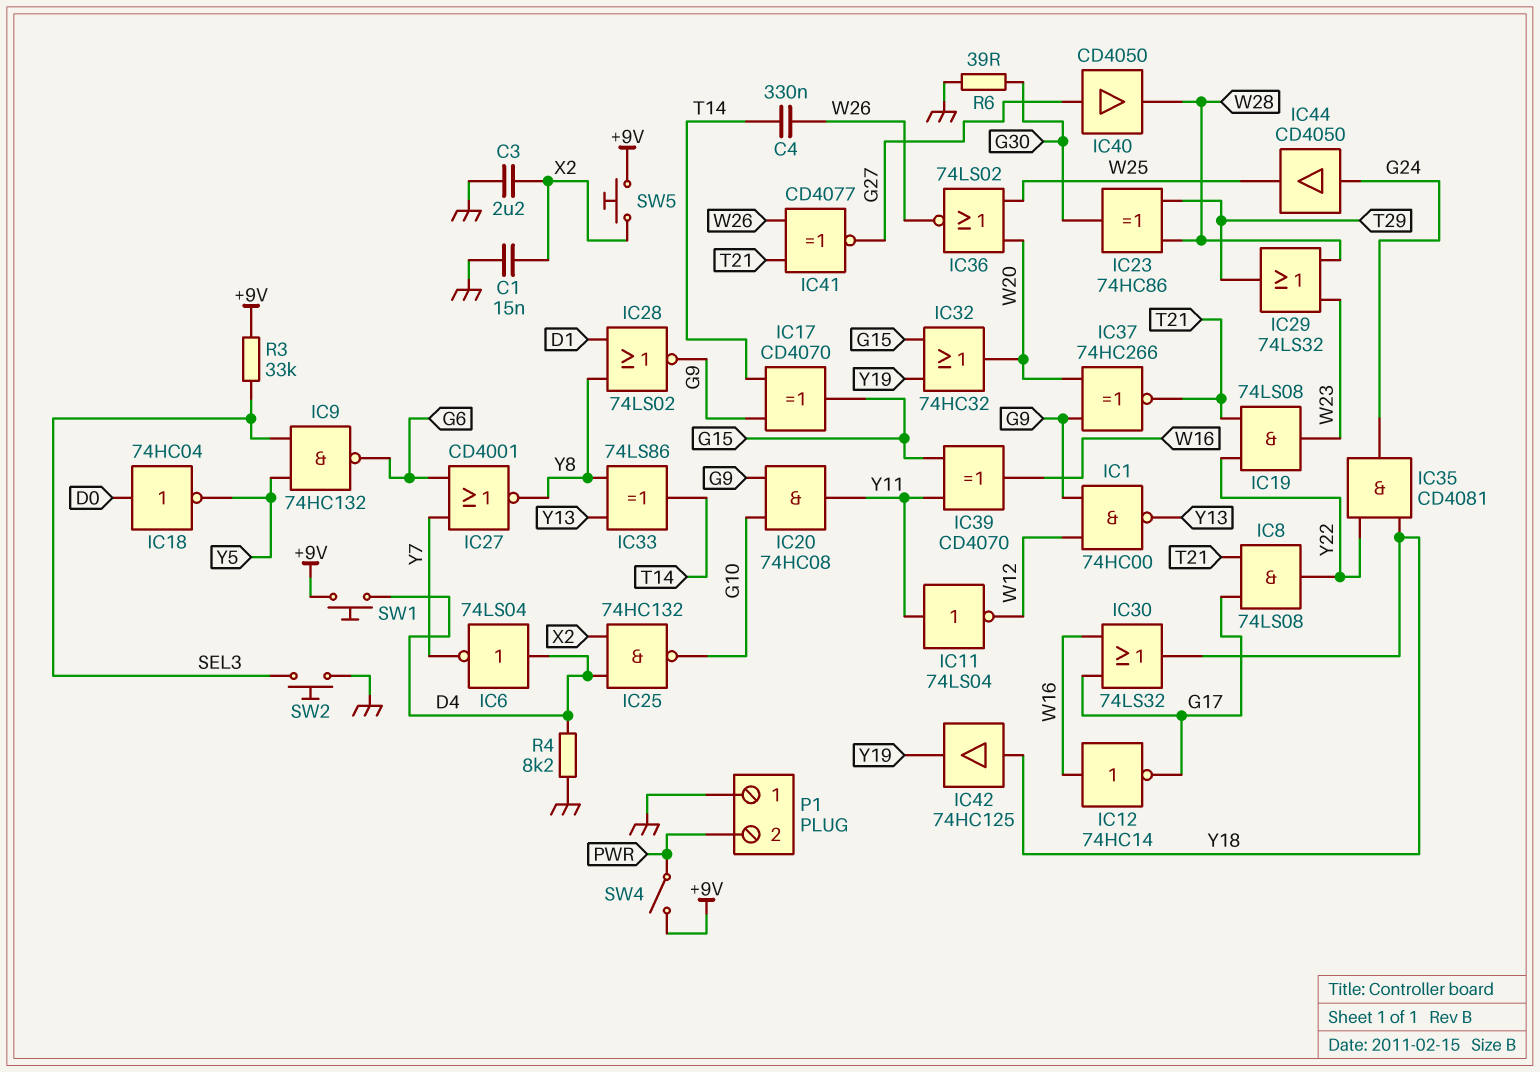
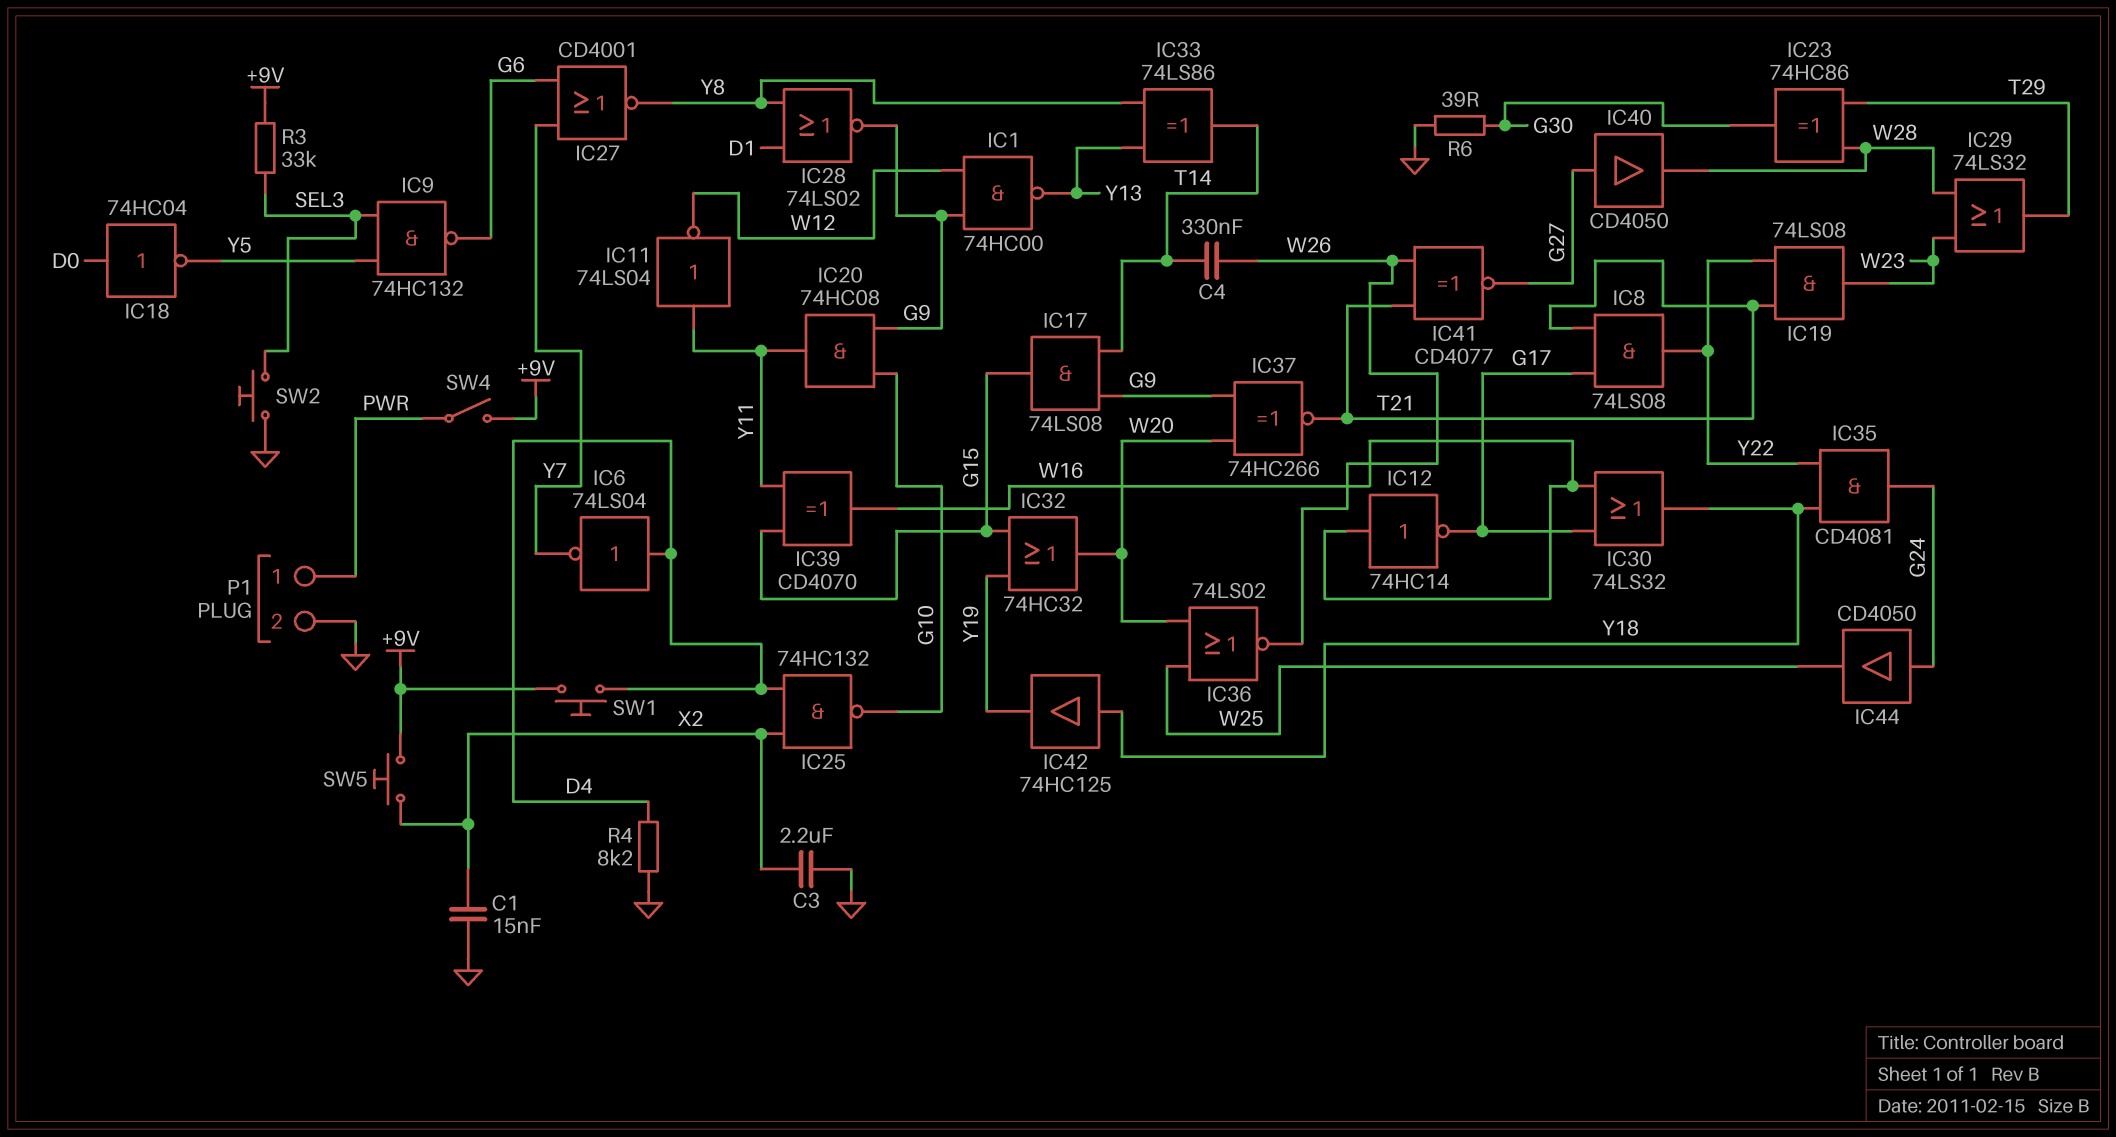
IC17: XOR CD4070 (in G9, in T14, out G15) -> AND 74LS08 (in G9, in T14, out G15)
P1 pin 1: GND -> PWR
P1 pin 2: PWR -> GND

